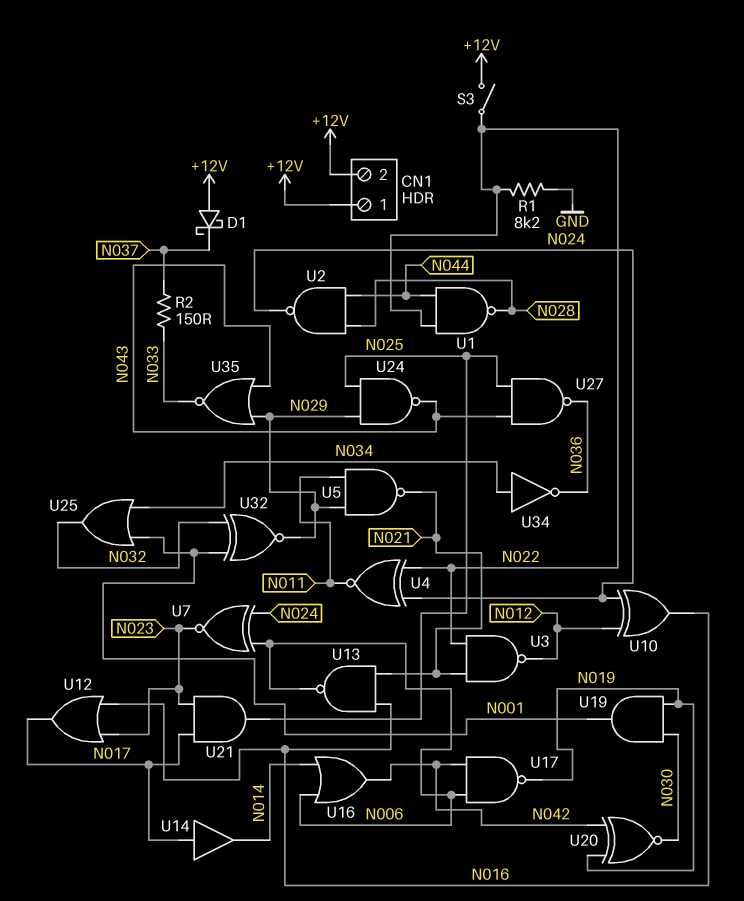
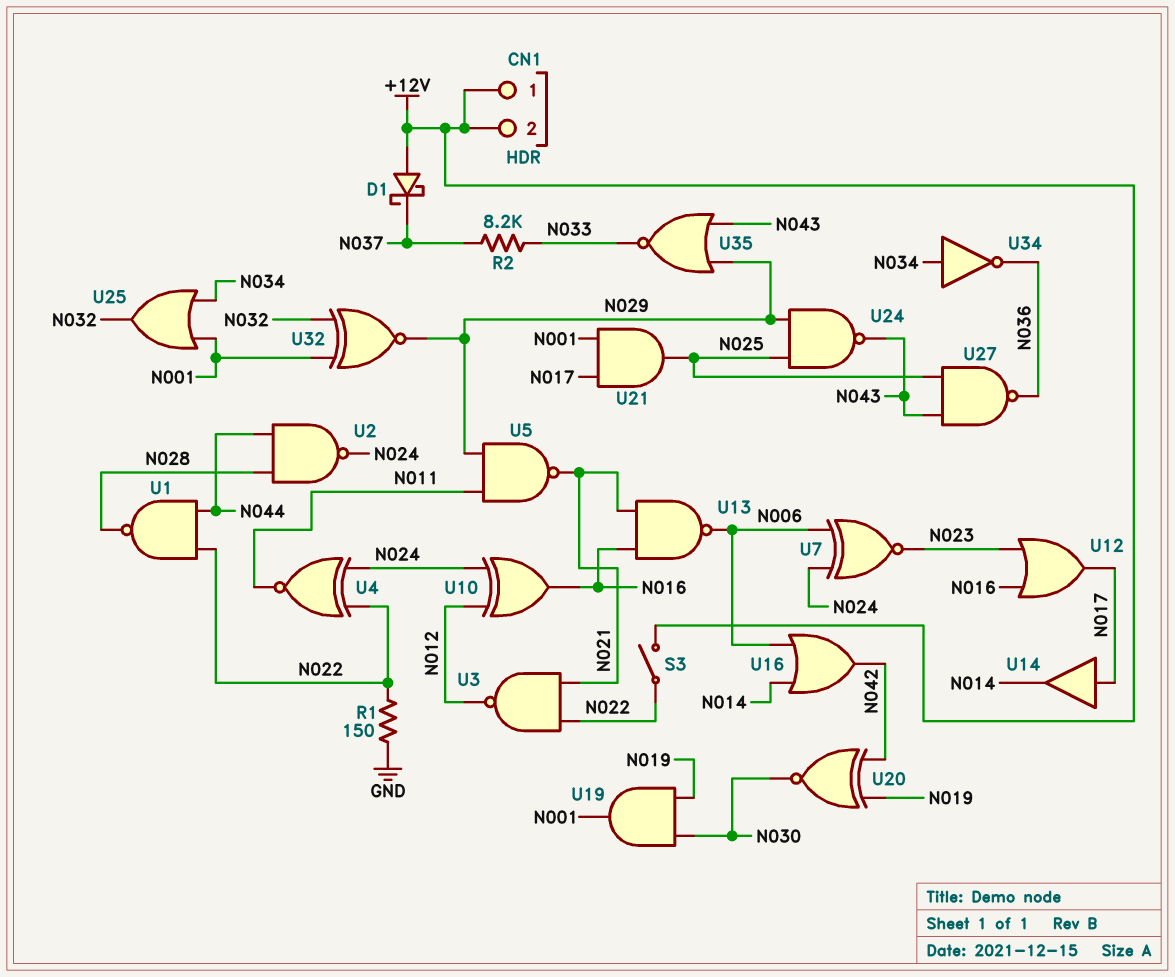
R1: 8.2k (GND, N022) -> 150 (GND, N022)
R2: 150 (N033, N037) -> 8.2k (N033, N037)
U17: NAND (in N006, in N042, out N019) -> none
U21: AND (in N017, in N023, out N025) -> AND (in N001, in N017, out N025)

